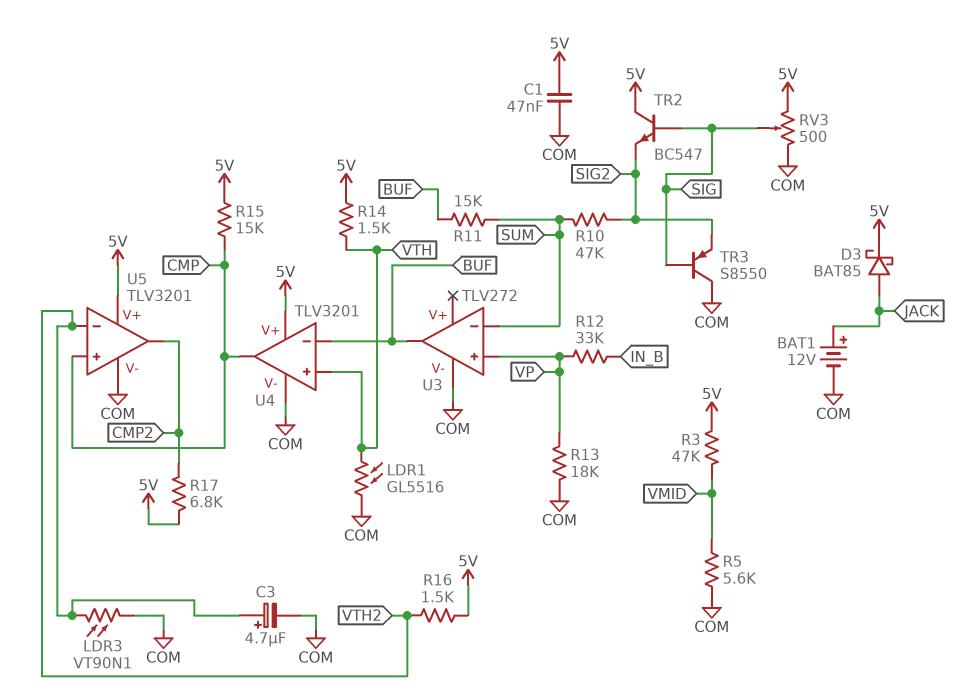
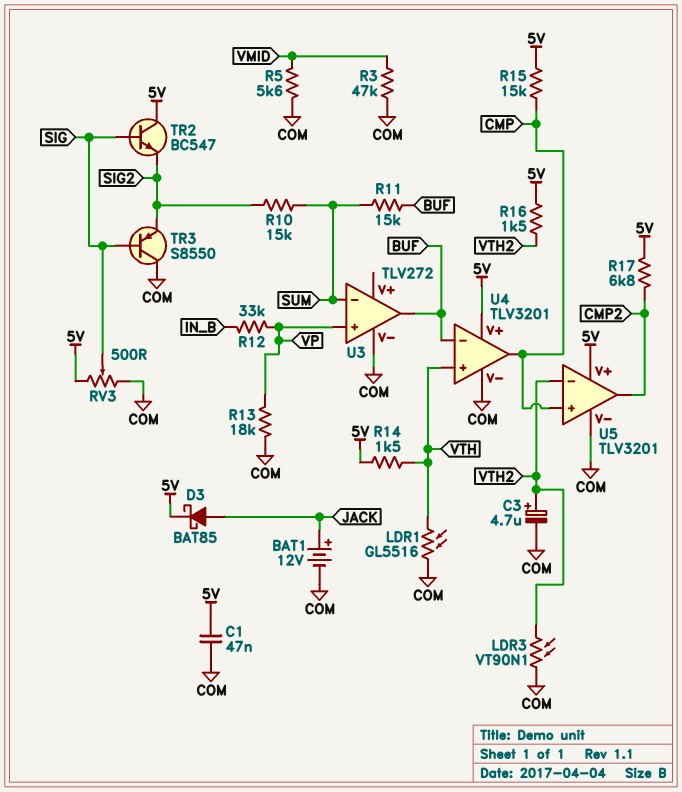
R3: 47k (5V, VMID) -> 47k (COM, VMID)
R10: 47k (SIG2, SUM) -> 15k (SIG2, SUM)

